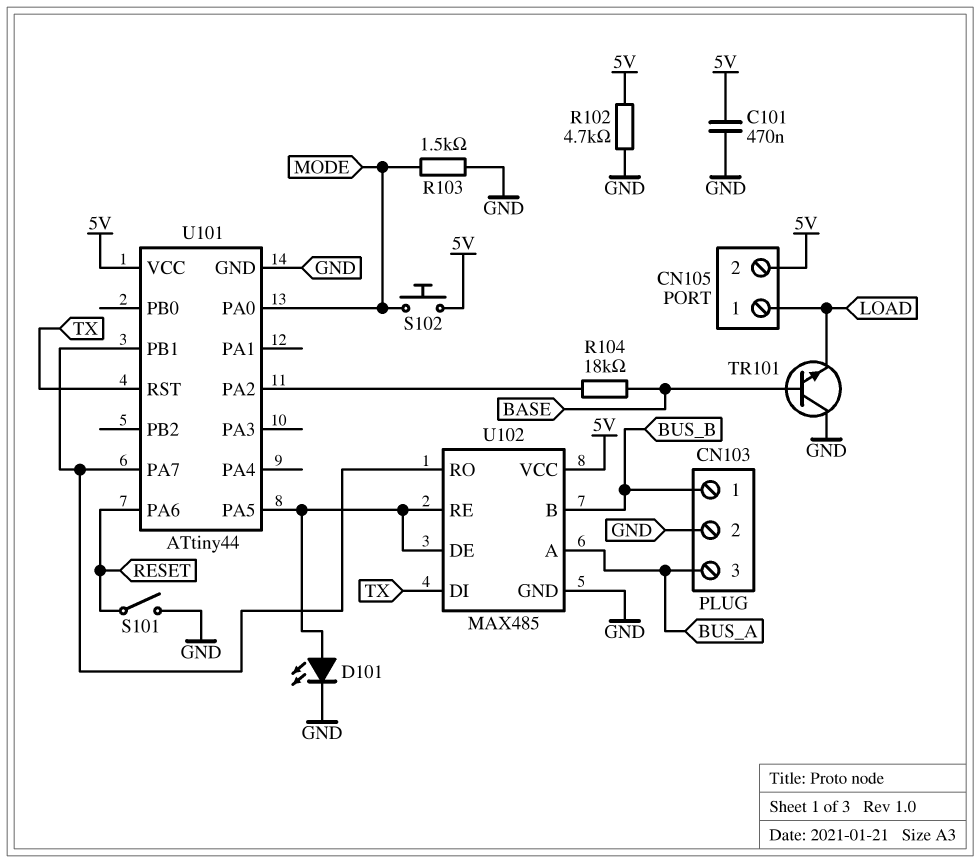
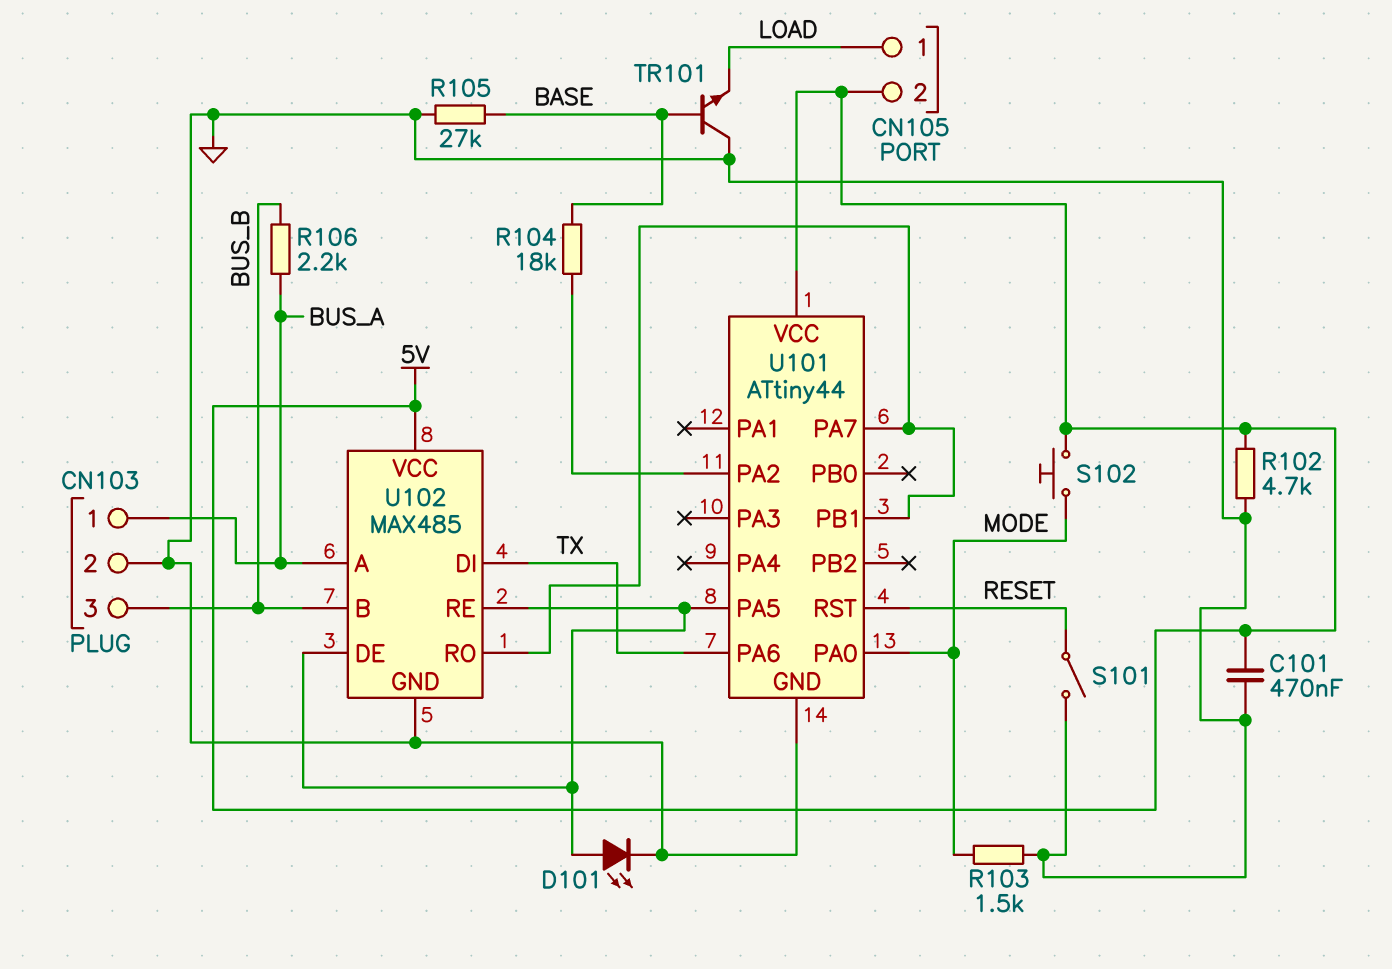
CN103 pin 1: BUS_B -> BUS_A
CN103 pin 3: BUS_A -> BUS_B
R105: none -> 27k (BASE, GND)
R106: none -> 2.2k (BUS_A, BUS_B)
U101 pin PA6: RESET -> TX
U101 pin RST: TX -> RESET

